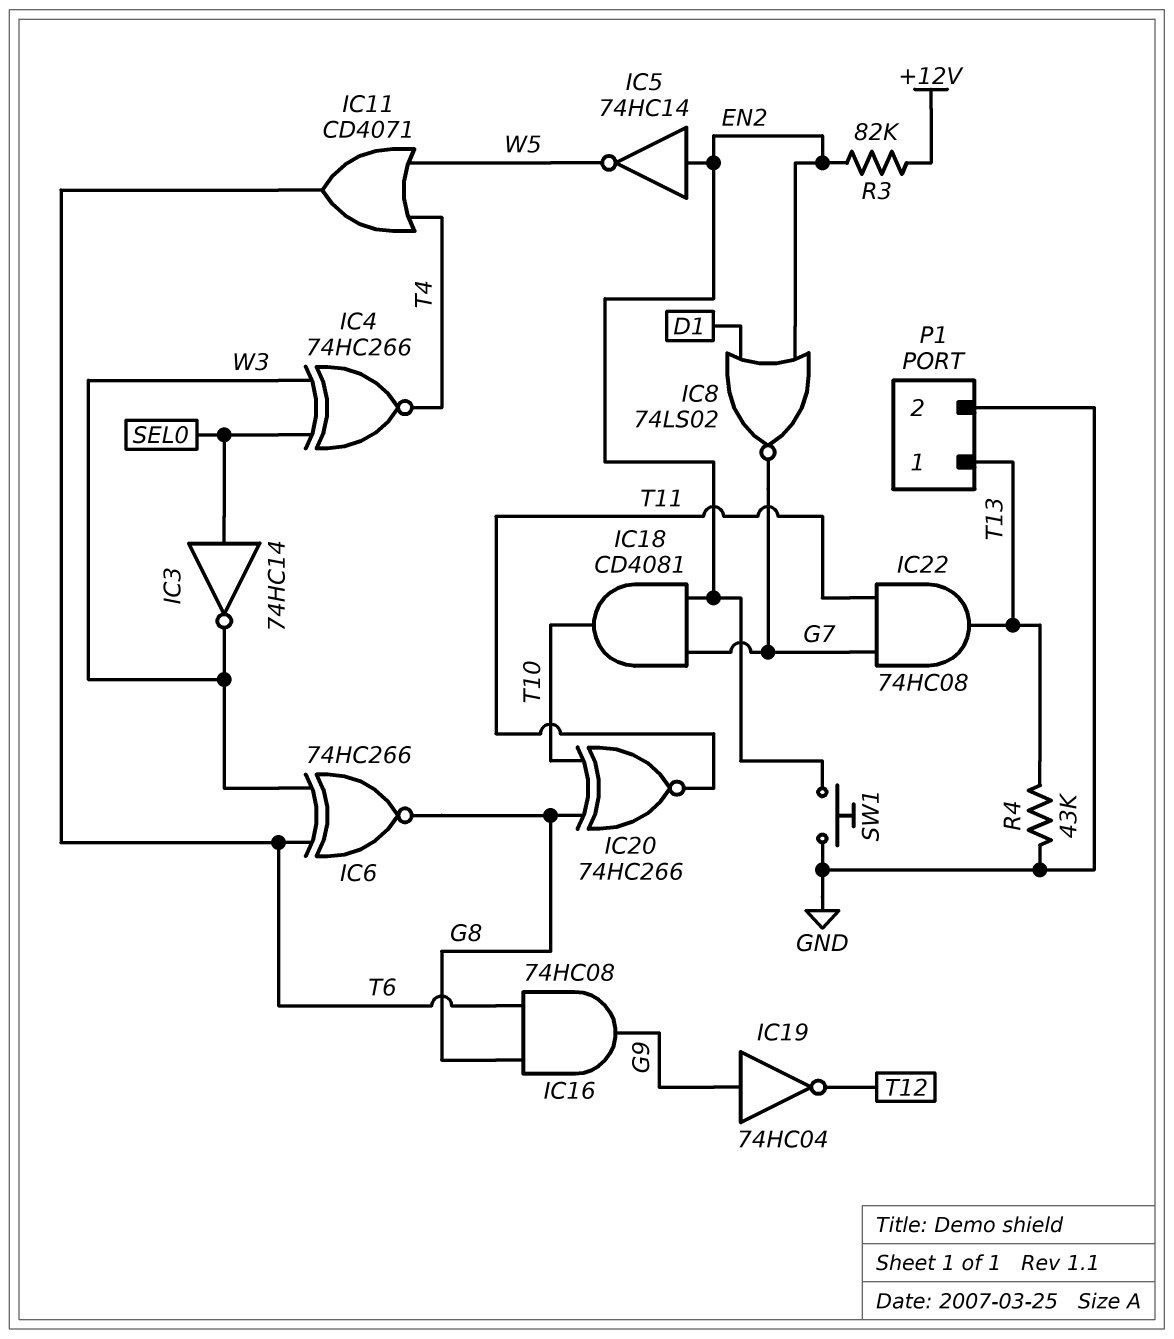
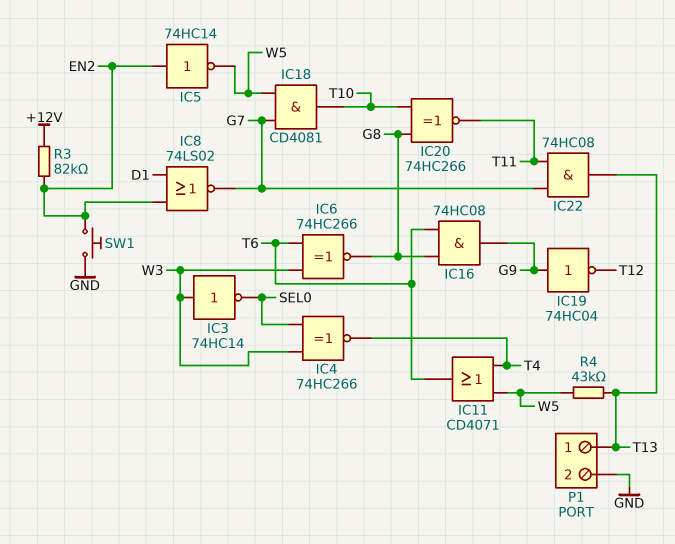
IC3: NOT 74HC14 (in SEL0, out W3) -> NOT 74HC14 (in W3, out SEL0)
IC18: AND CD4081 (in EN2, in G7, out T10) -> AND CD4081 (in G7, in W5, out T10)
R4: 43k (GND, T13) -> 43k (T13, W5)

